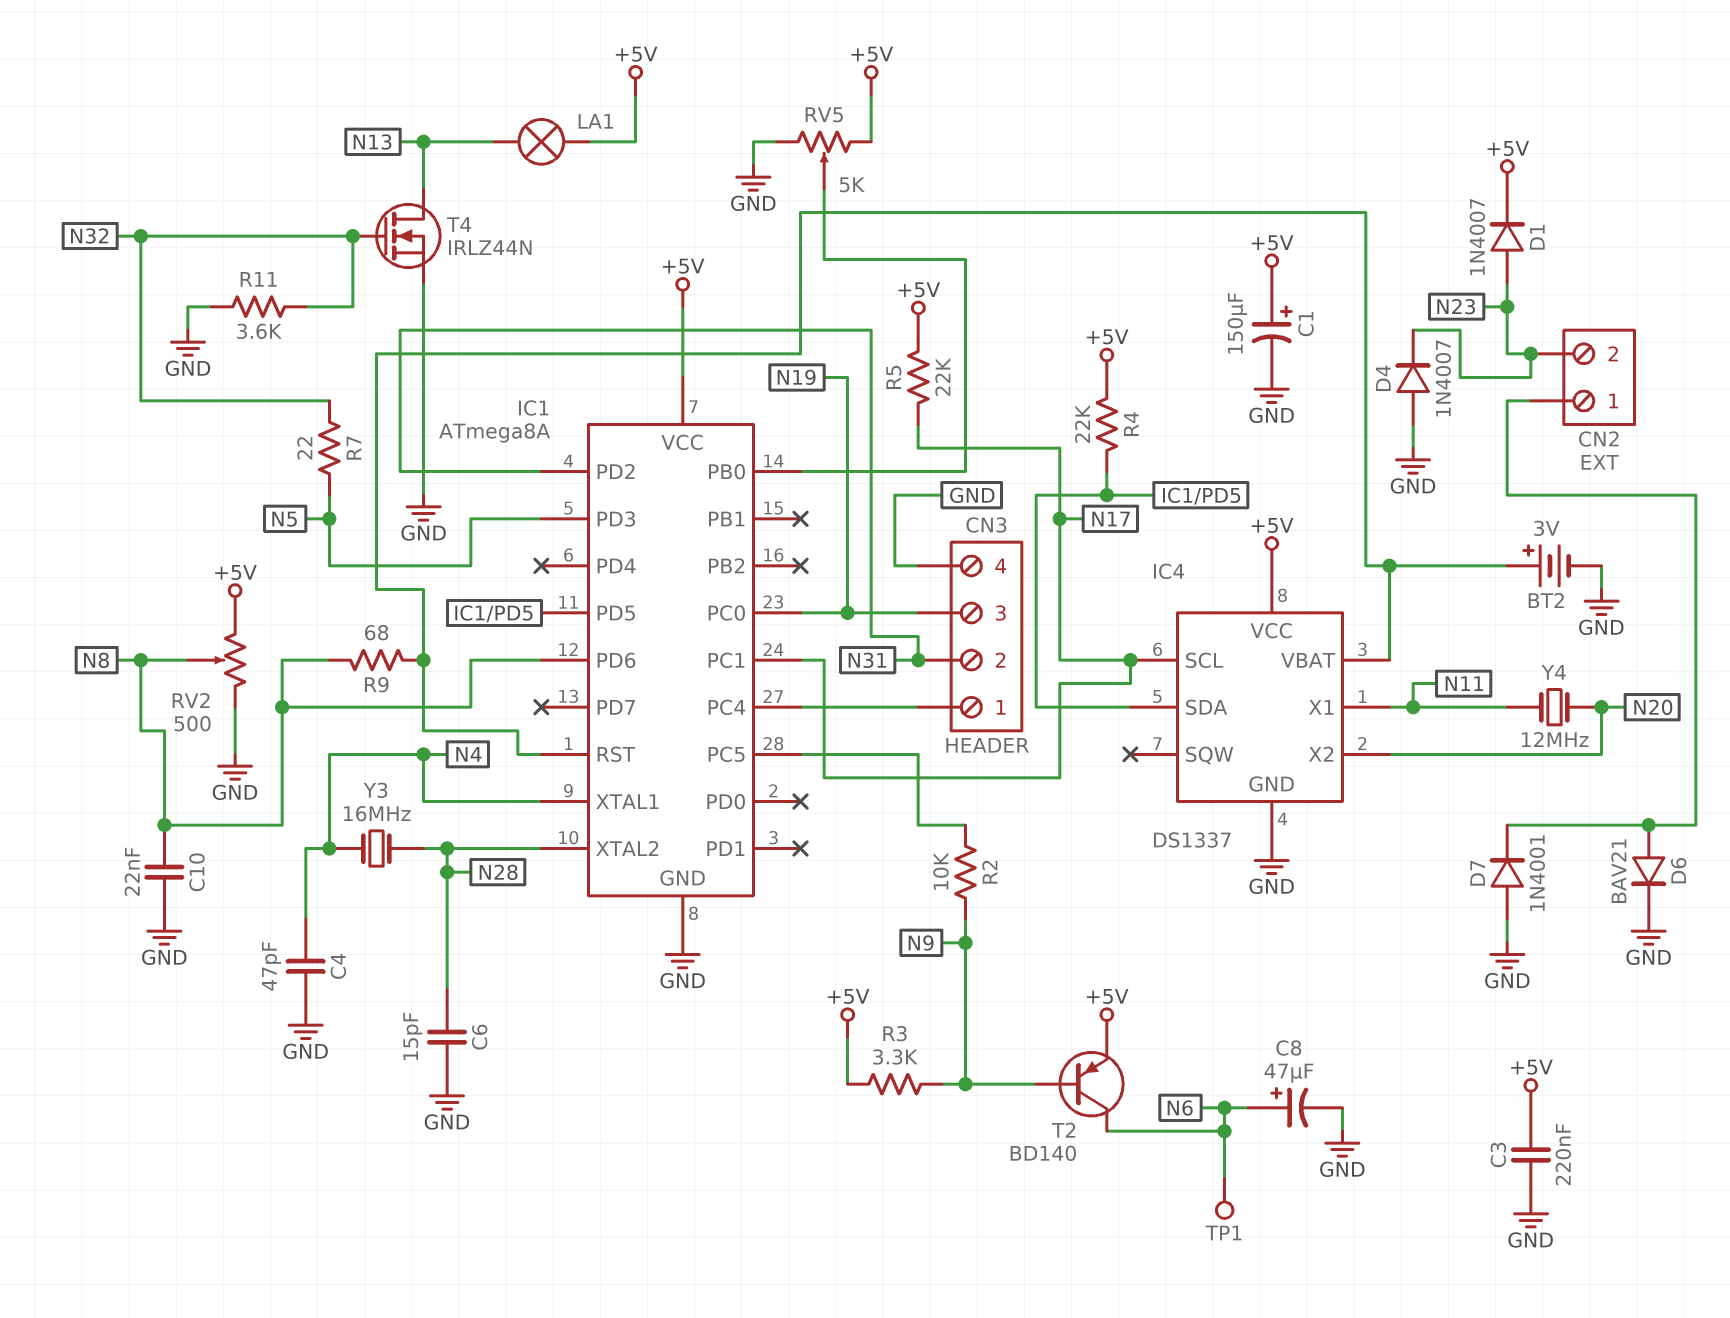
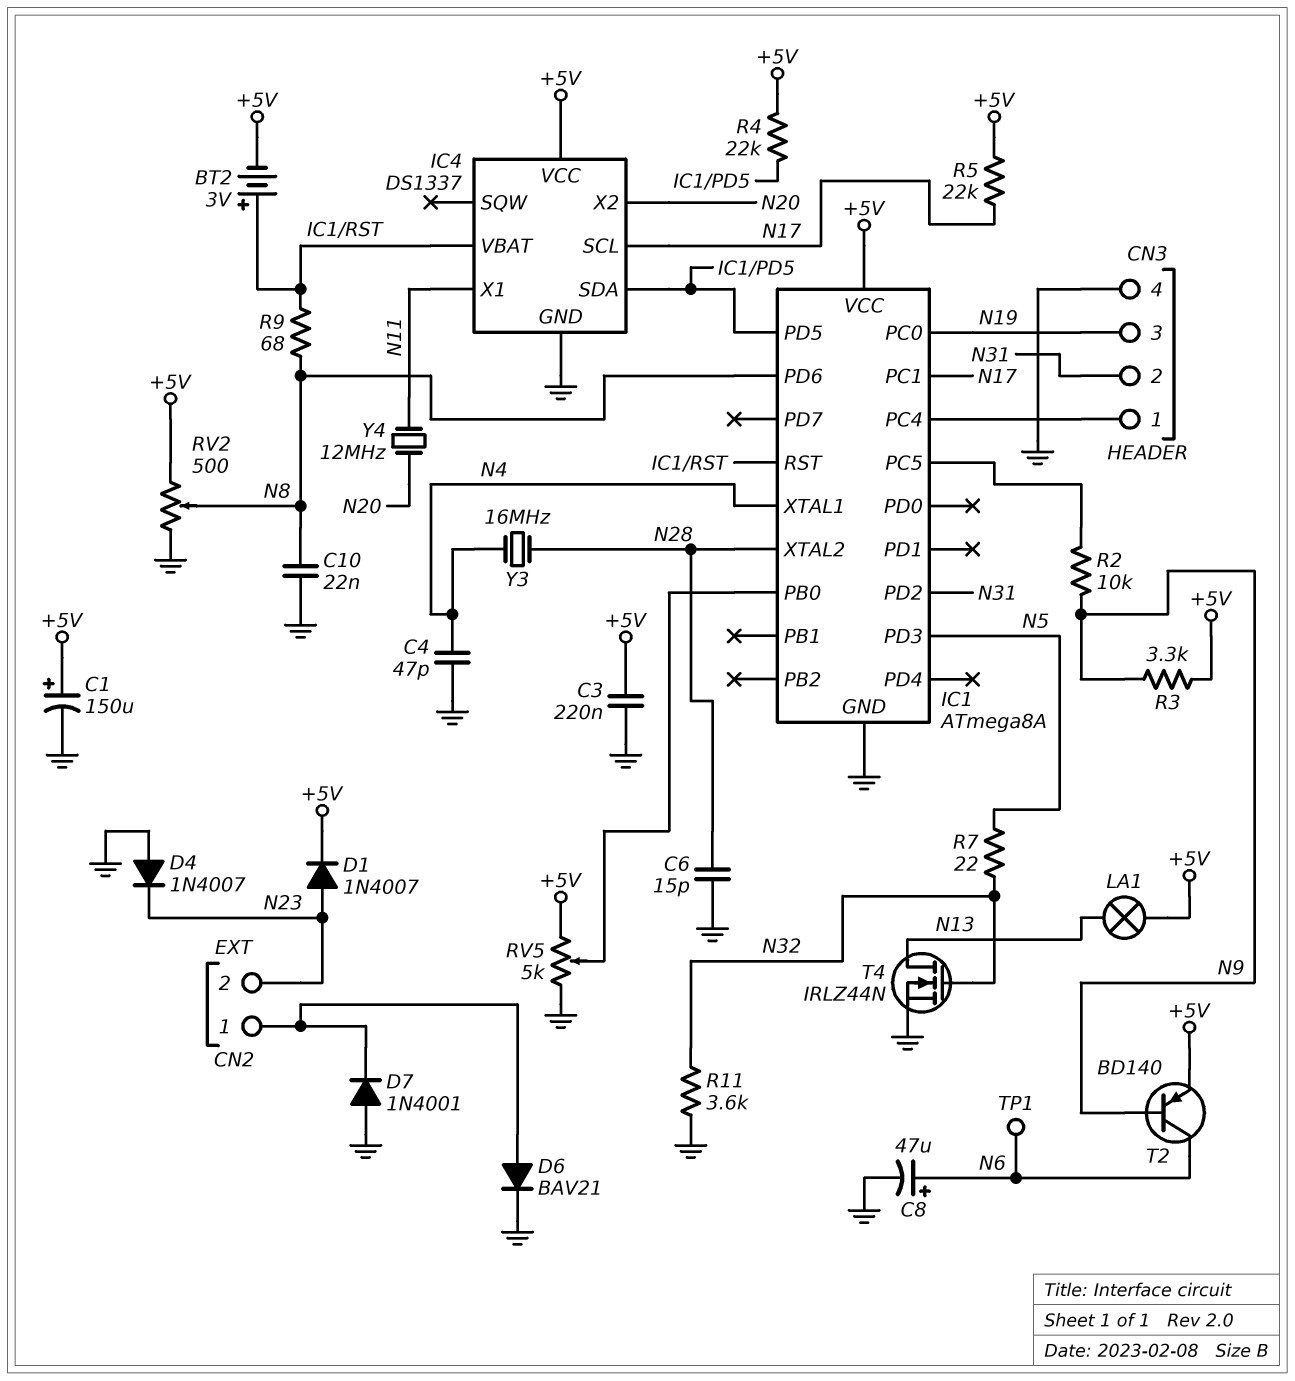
BT2: 3V (plus IC1/RST, minus GND) -> 3V (plus IC1/RST, minus +5V)

